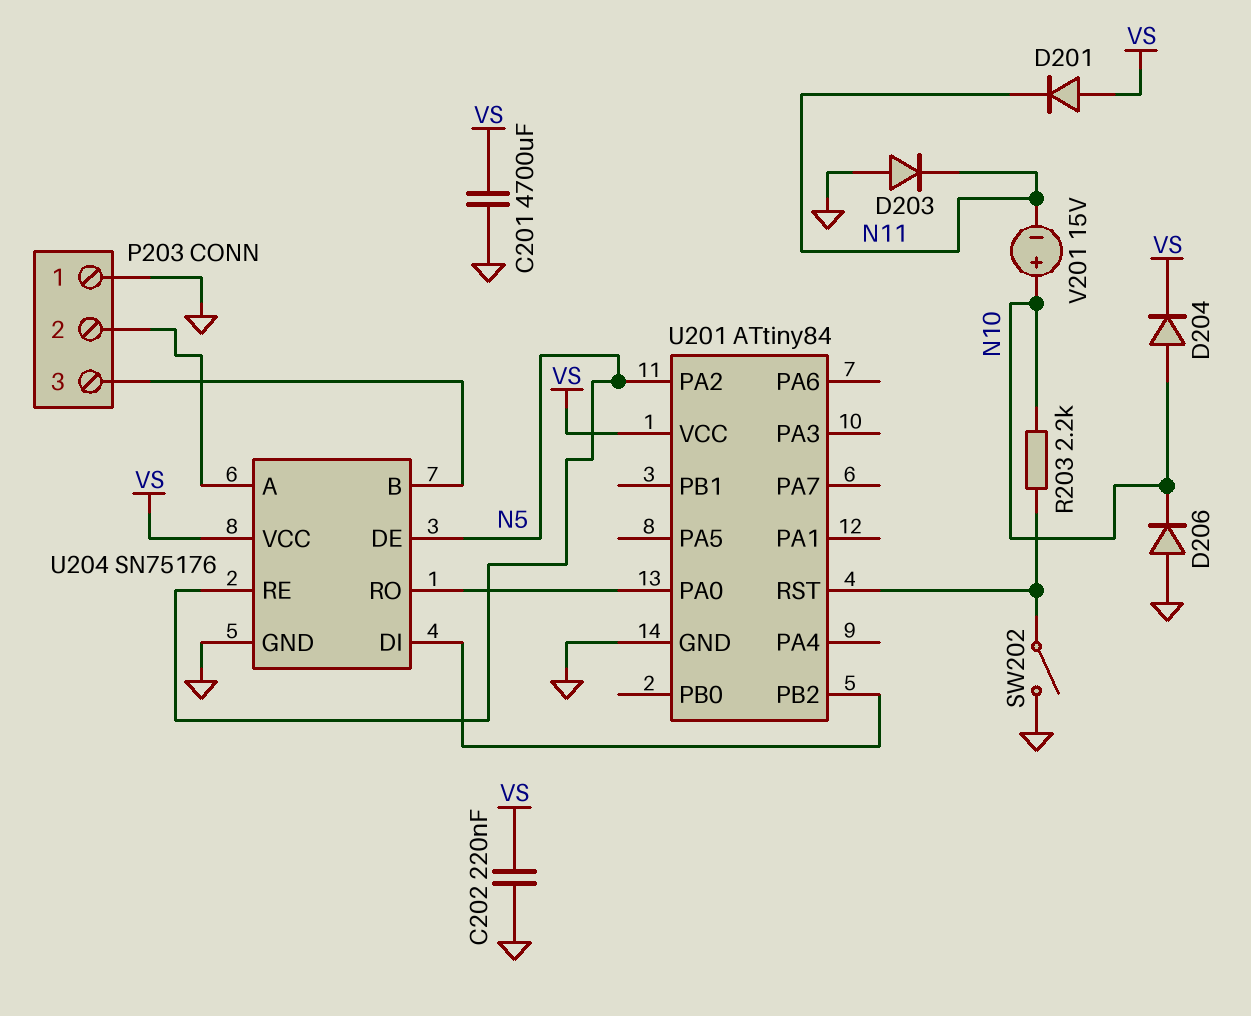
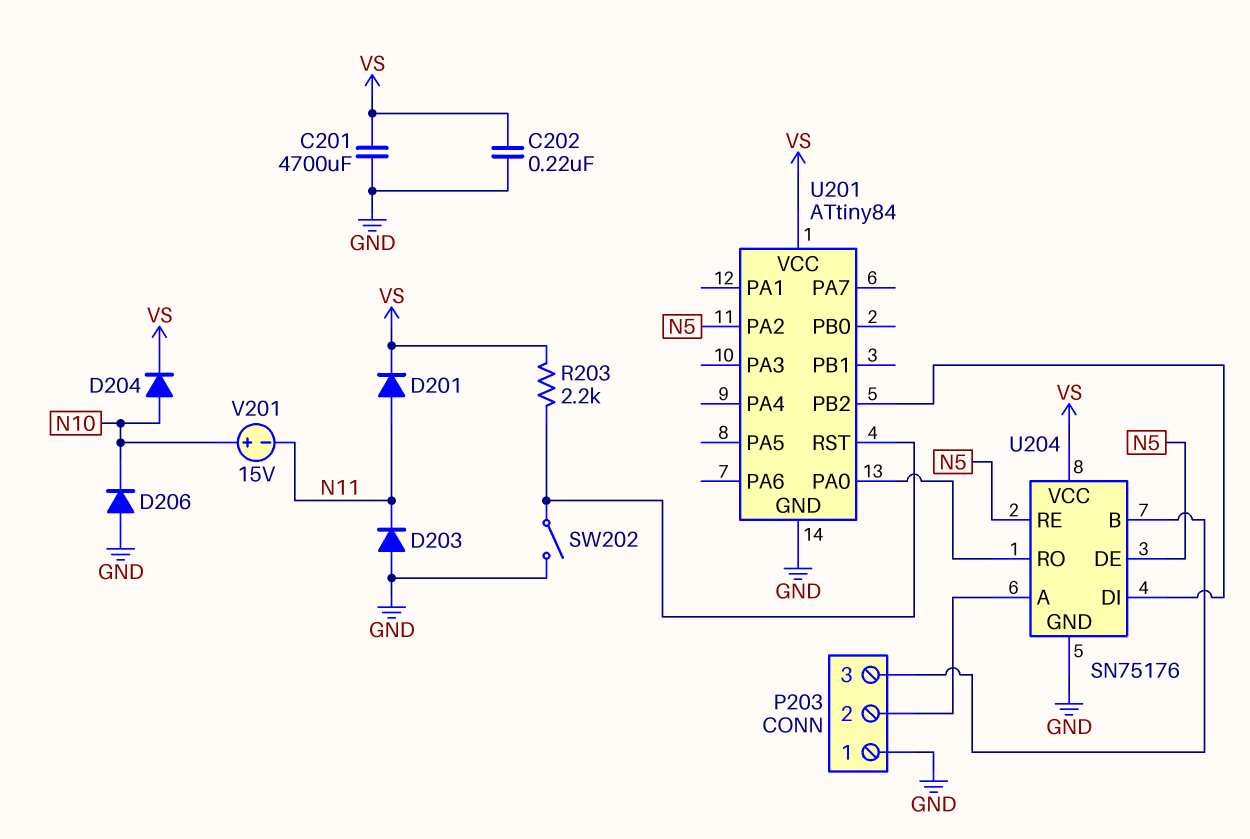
D201: diode (A VS, K N11) -> diode (A N11, K VS)
R203: 2.2k (N10, U201/RST) -> 2.2k (U201/RST, VS)

